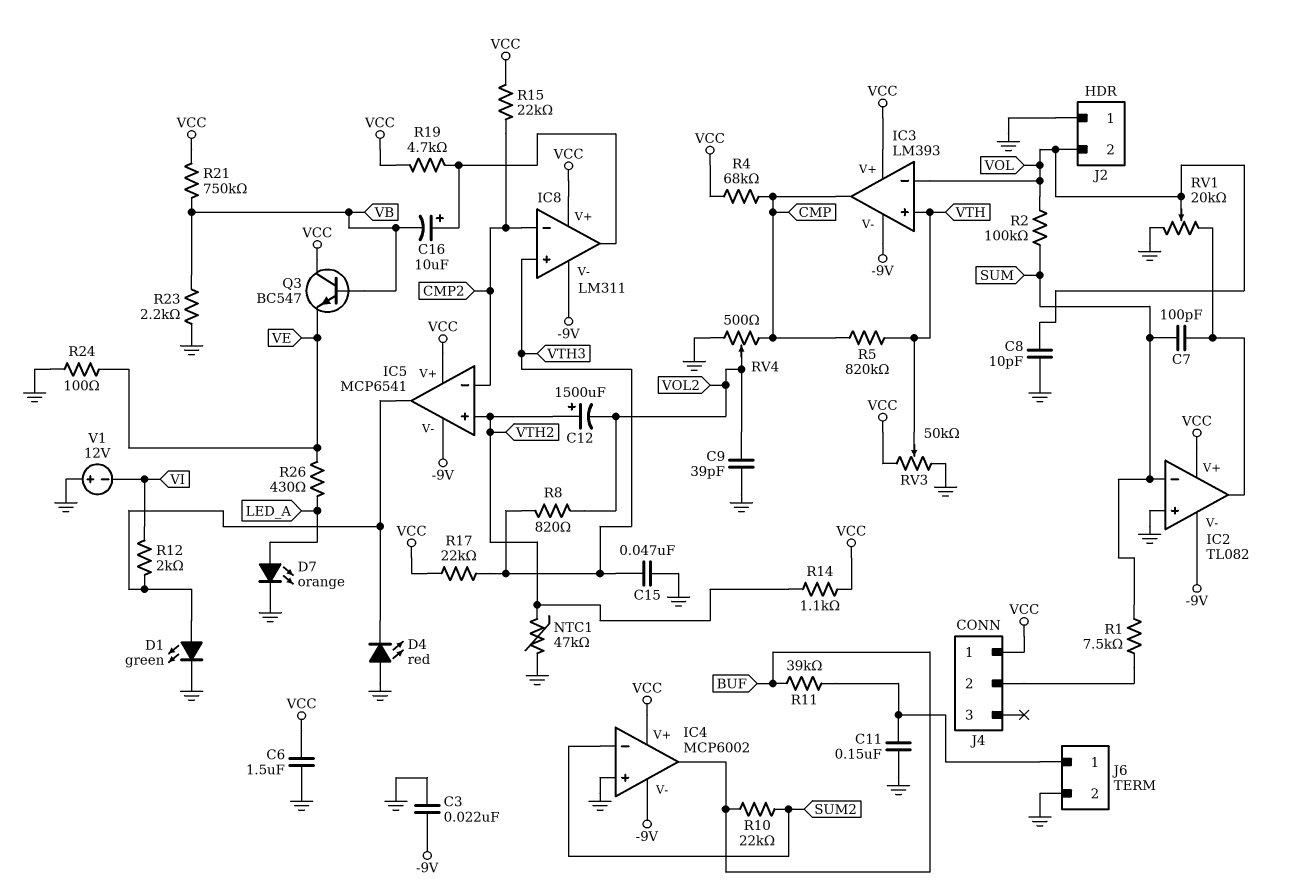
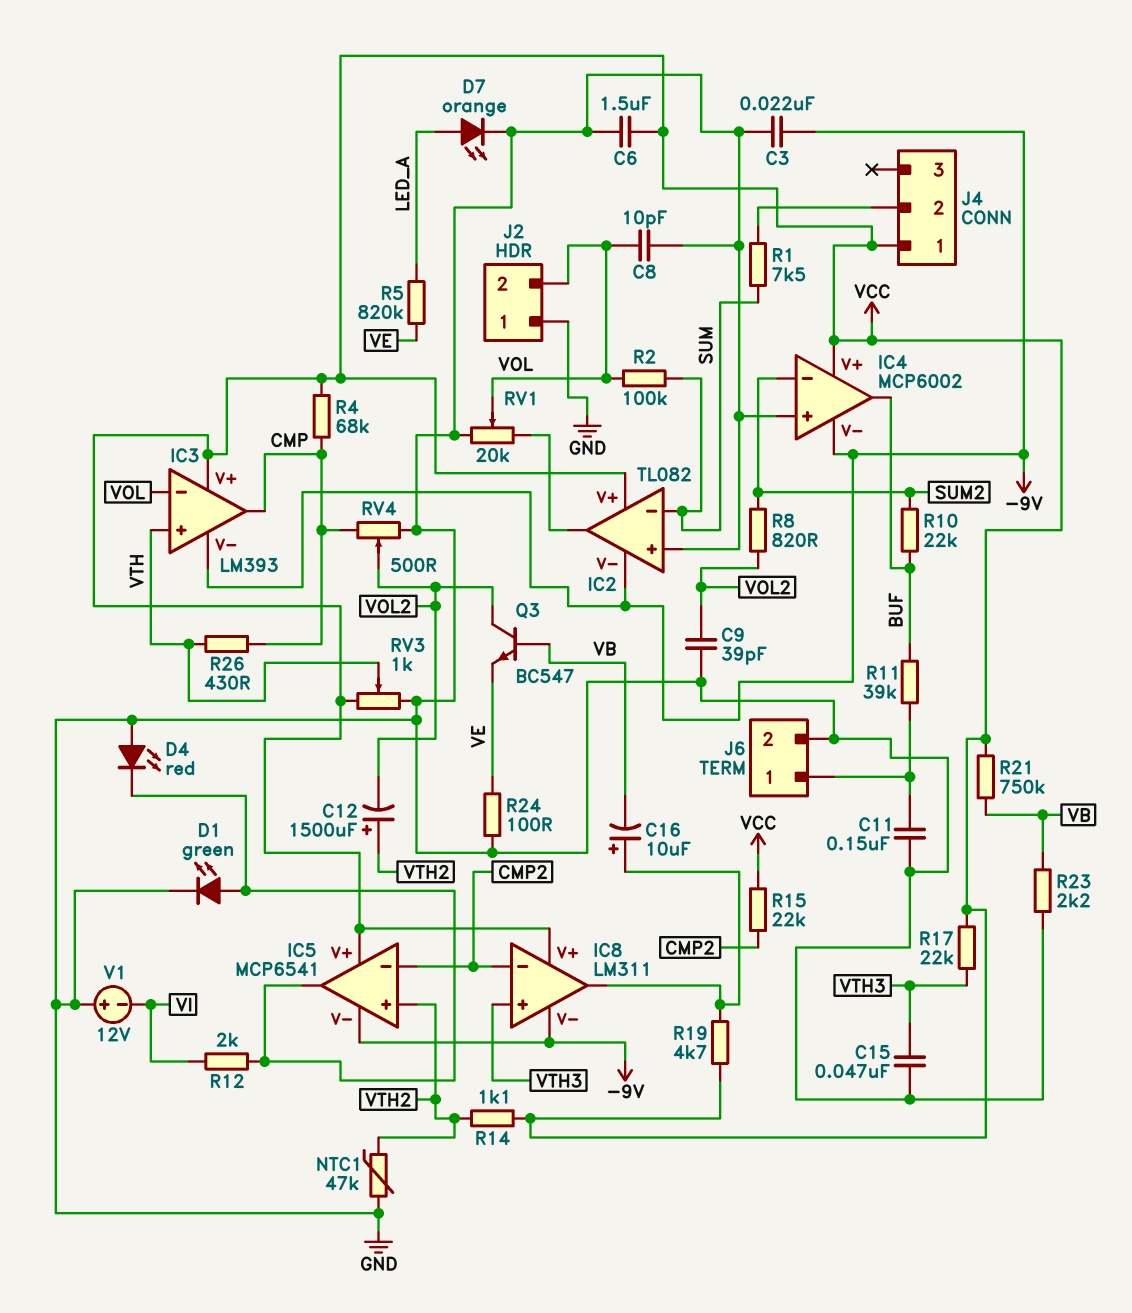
C7: 100pF (IC2/out, SUM) -> none
Q3: NPN BC547 (B VB, C VCC, E VE) -> NPN BC547 (B VB, C VOL2, E VE)
R5: 820k (CMP, VTH) -> 820k (LED_A, VE)
R8: 820 (VOL2, VTH3) -> 820 (SUM2, VOL2)
R26: 430 (LED_A, VE) -> 430 (CMP, VTH)
RV3: 50k (GND, VCC, wiper VTH) -> 1k (GND, VCC, wiper VTH)

